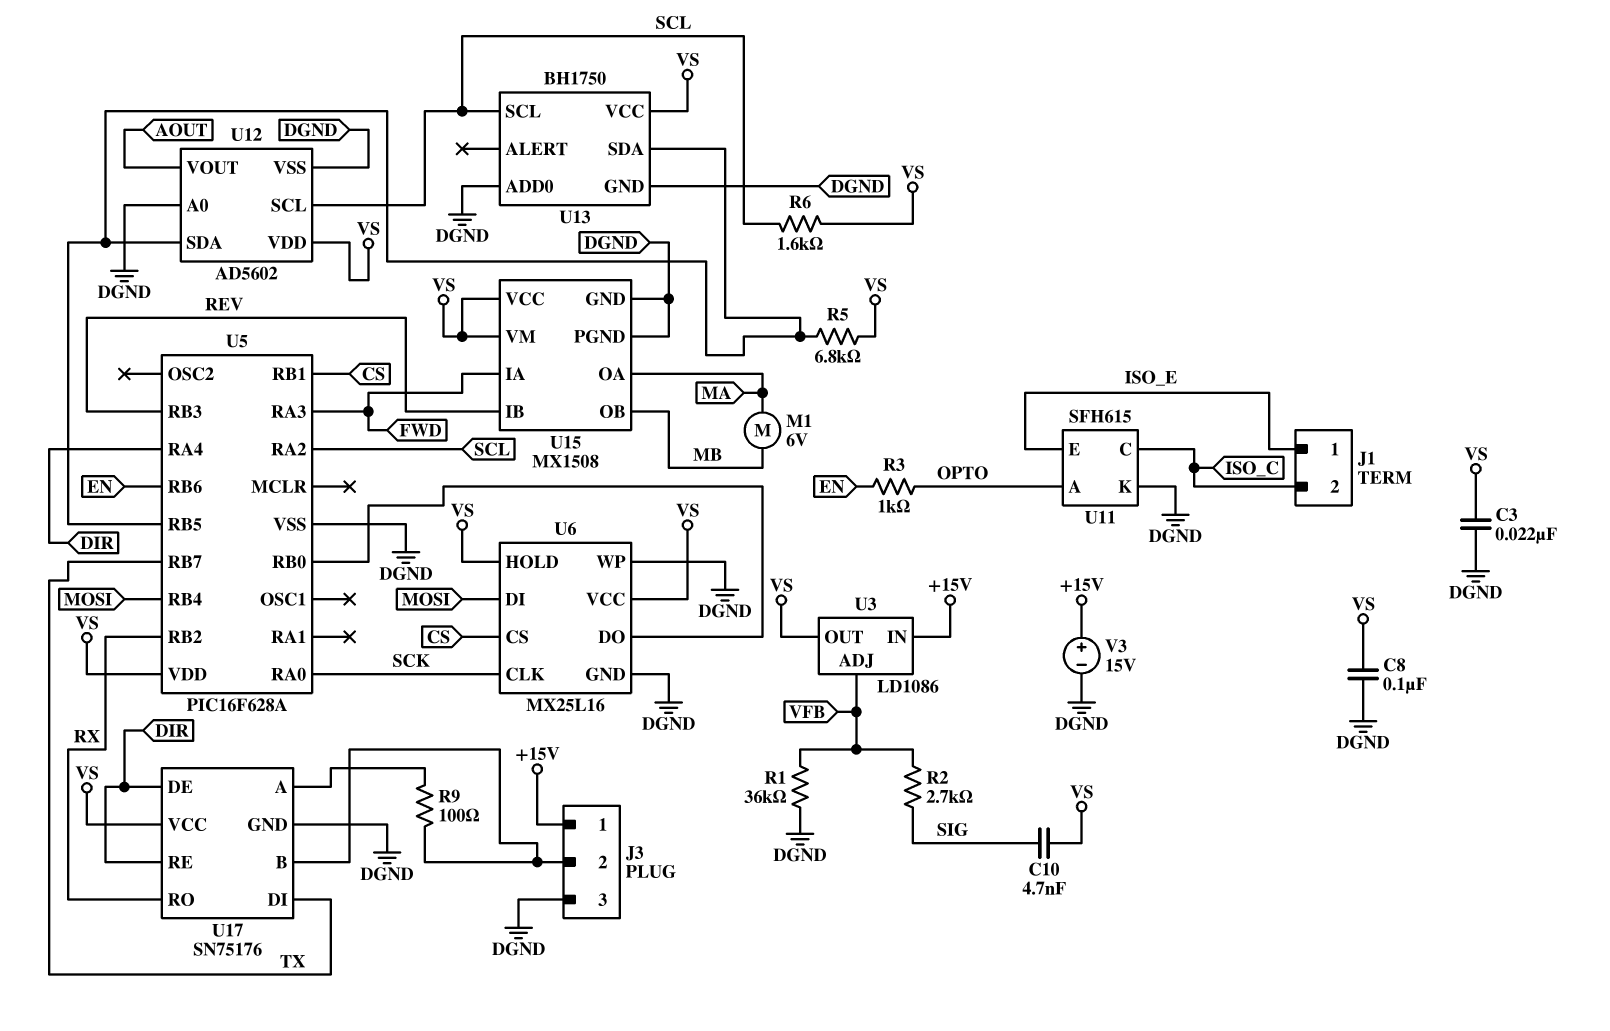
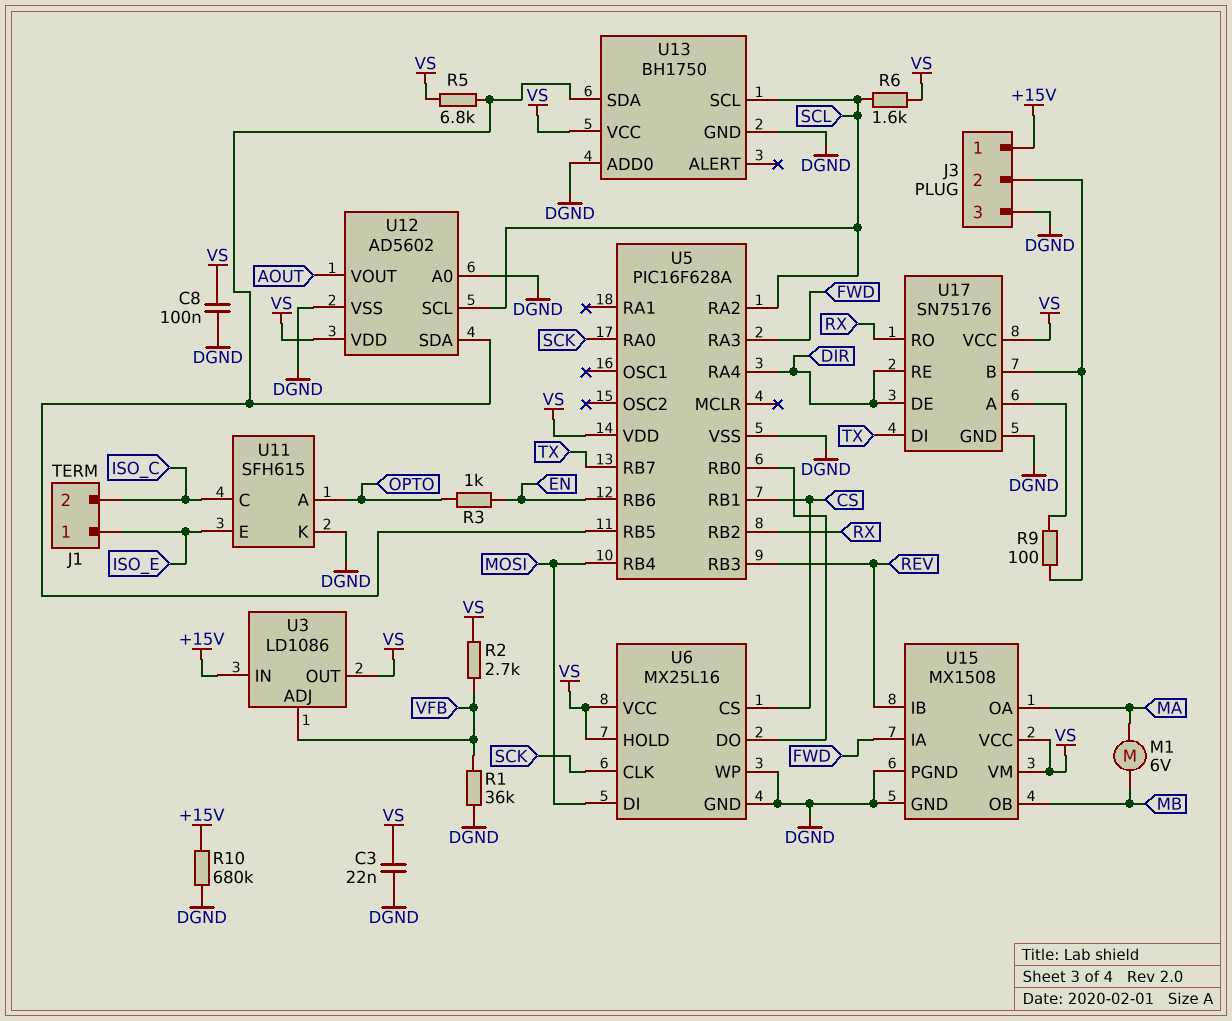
C10: 4.7nF (SIG, VS) -> none
R2: 2.7k (SIG, VFB) -> 2.7k (VFB, VS)
R10: none -> 680k (+15V, DGND)
V3: 15V (plus +15V, minus DGND) -> none

